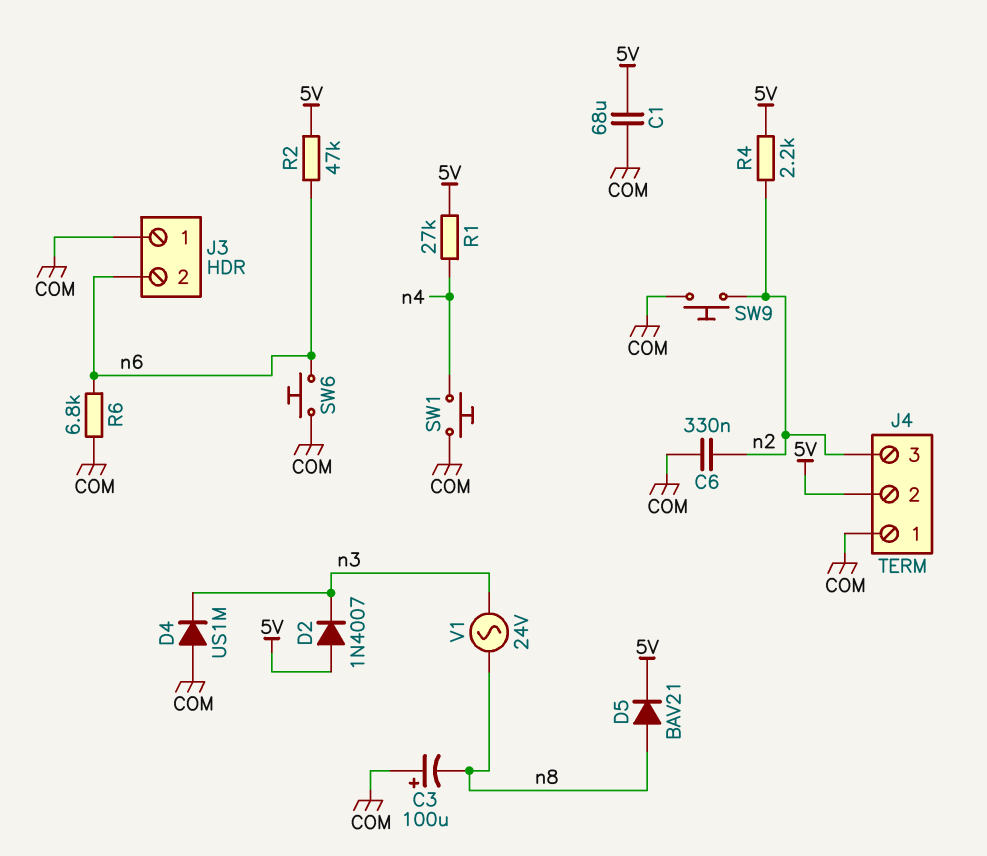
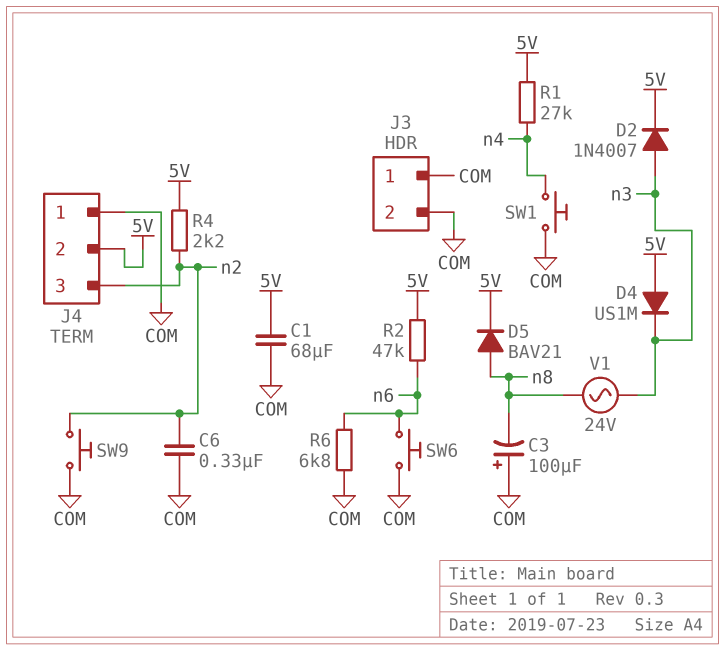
D2: diode 1N4007 (A 5V, K n3) -> diode 1N4007 (A n3, K 5V)
D4: diode US1M (A COM, K n3) -> diode US1M (A 5V, K n3)
J3 pin 2: n6 -> COM

